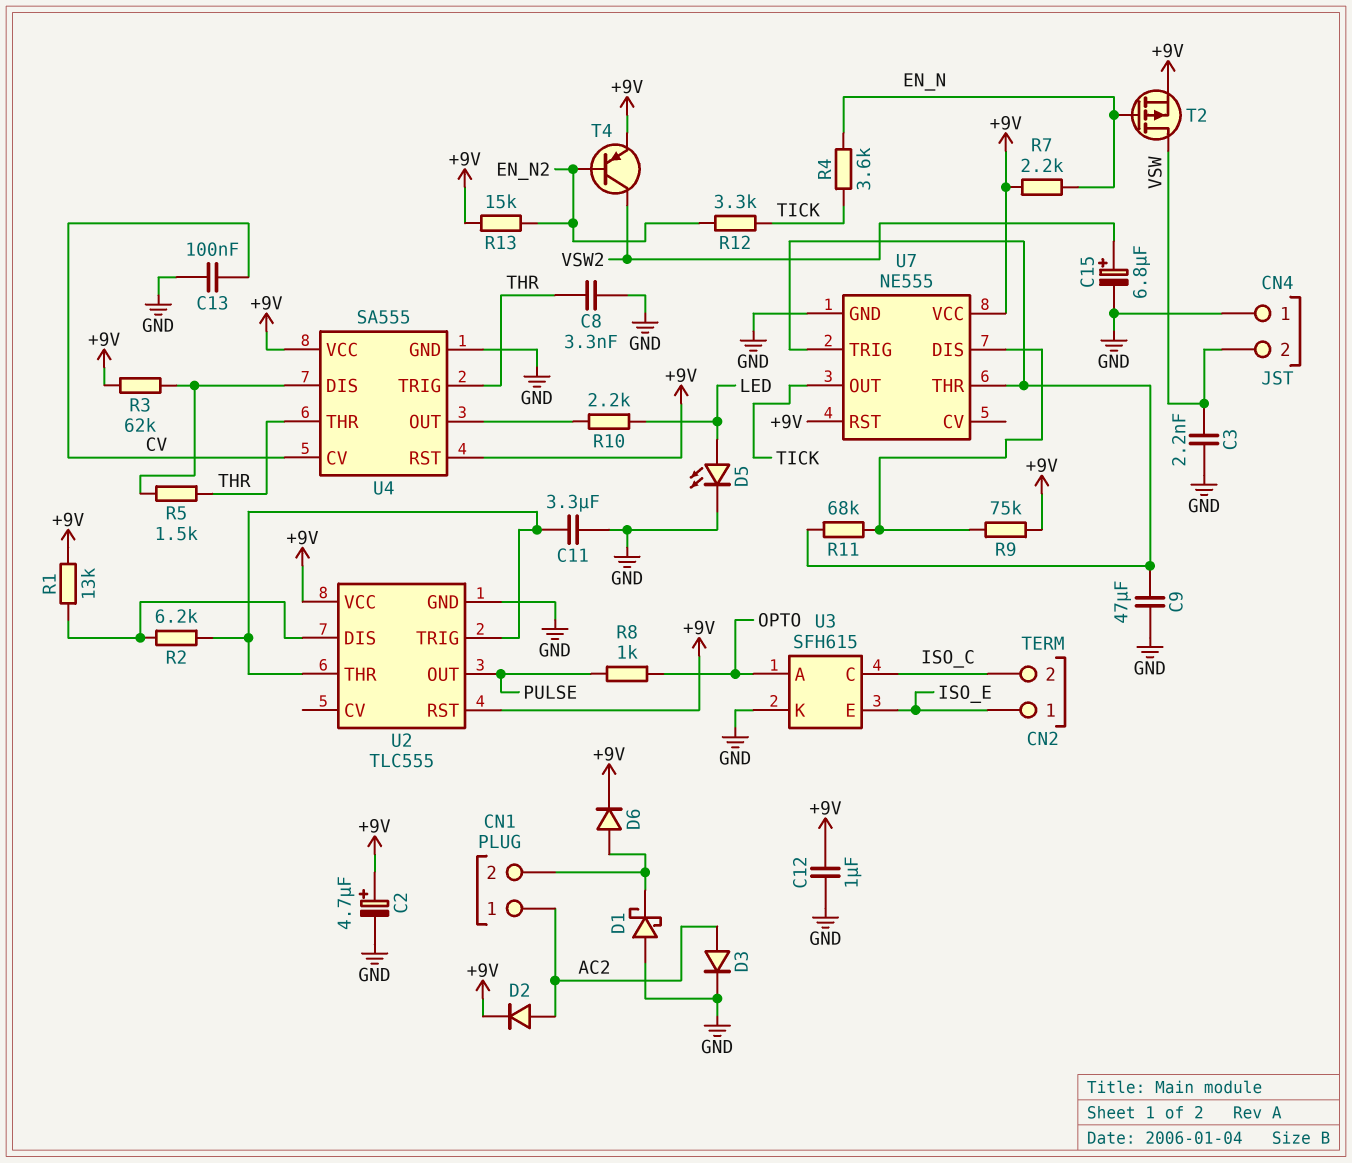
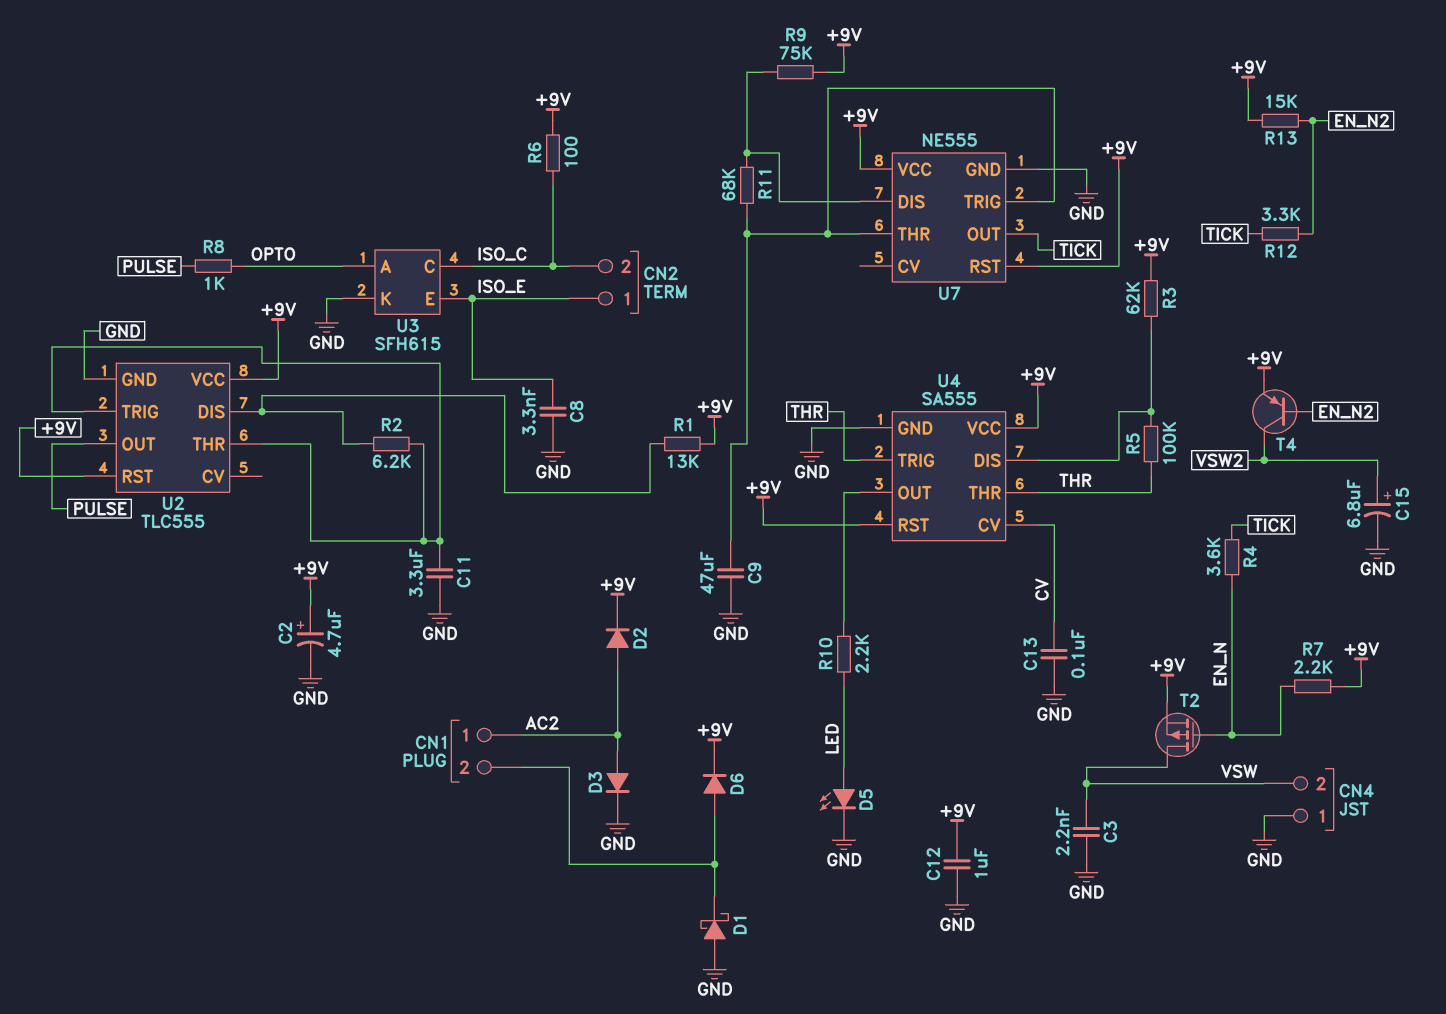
C8: 3.3nF (GND, THR) -> 3.3nF (GND, ISO_E)
R5: 1.5k (THR, U4/DIS) -> 100k (THR, U4/DIS)
R6: none -> 100 (+9V, ISO_C)

